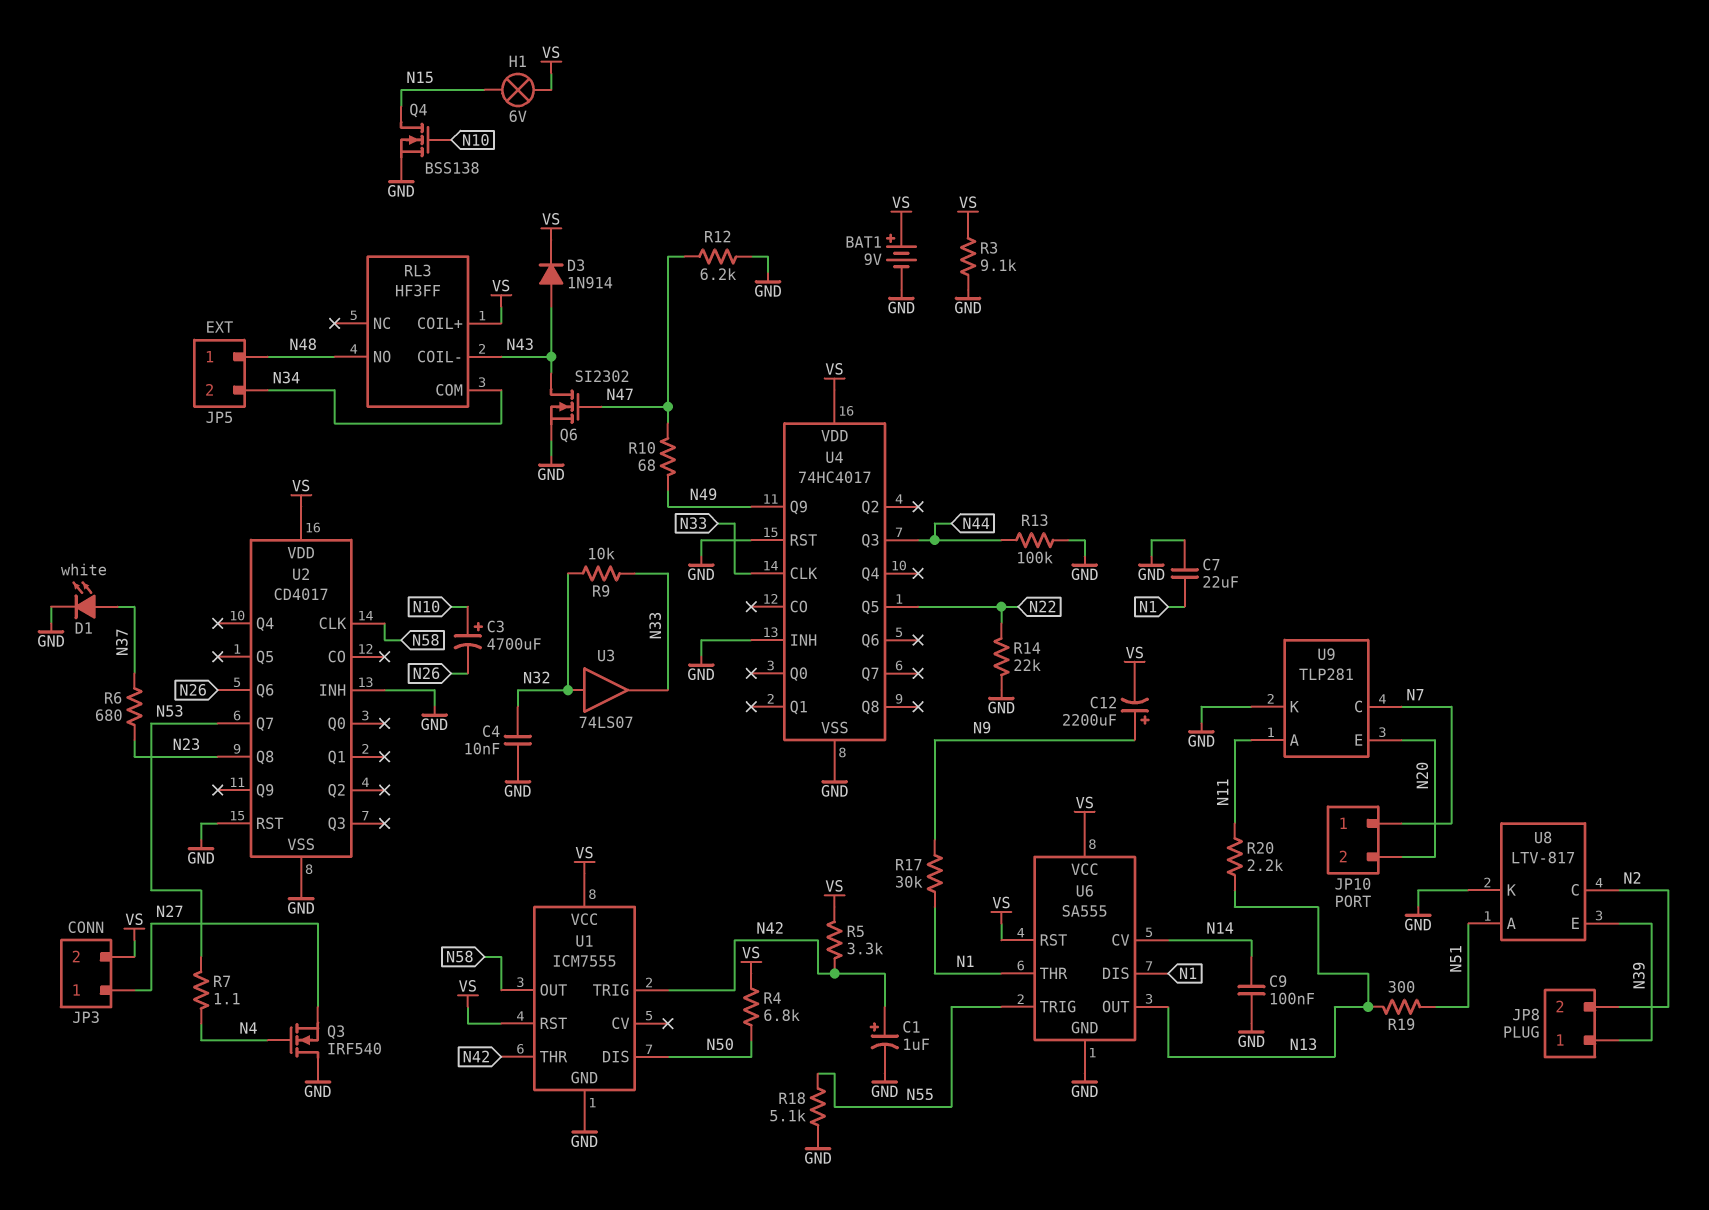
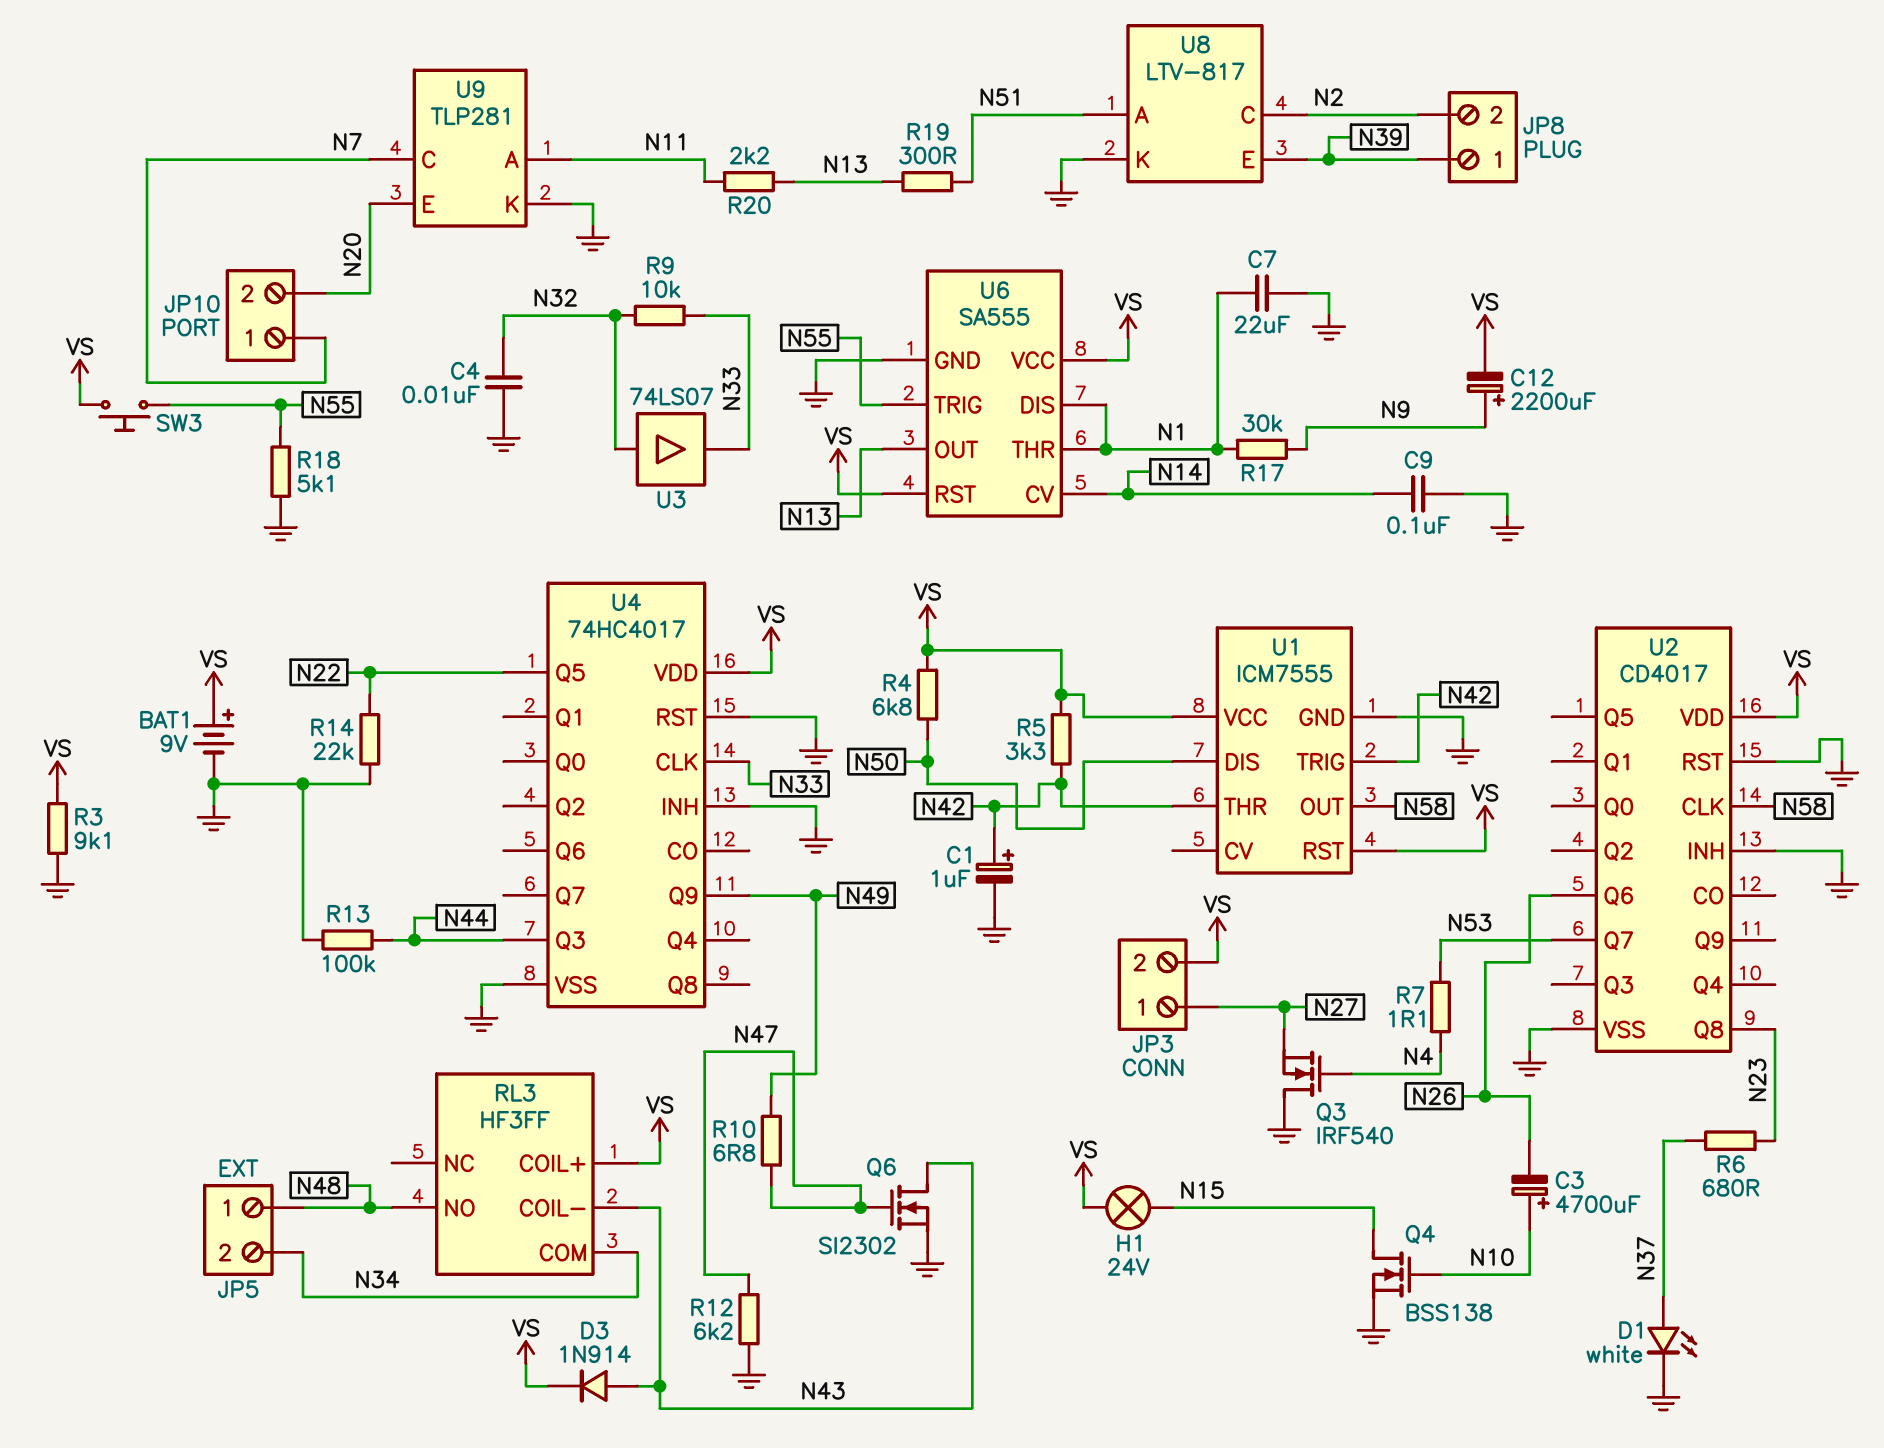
H1: lamp 6V (N15, VS) -> lamp 24V (N15, VS)
R10: 68 (N47, N49) -> 6.8 (N47, N49)
SW3: none -> button (N55, VS)

